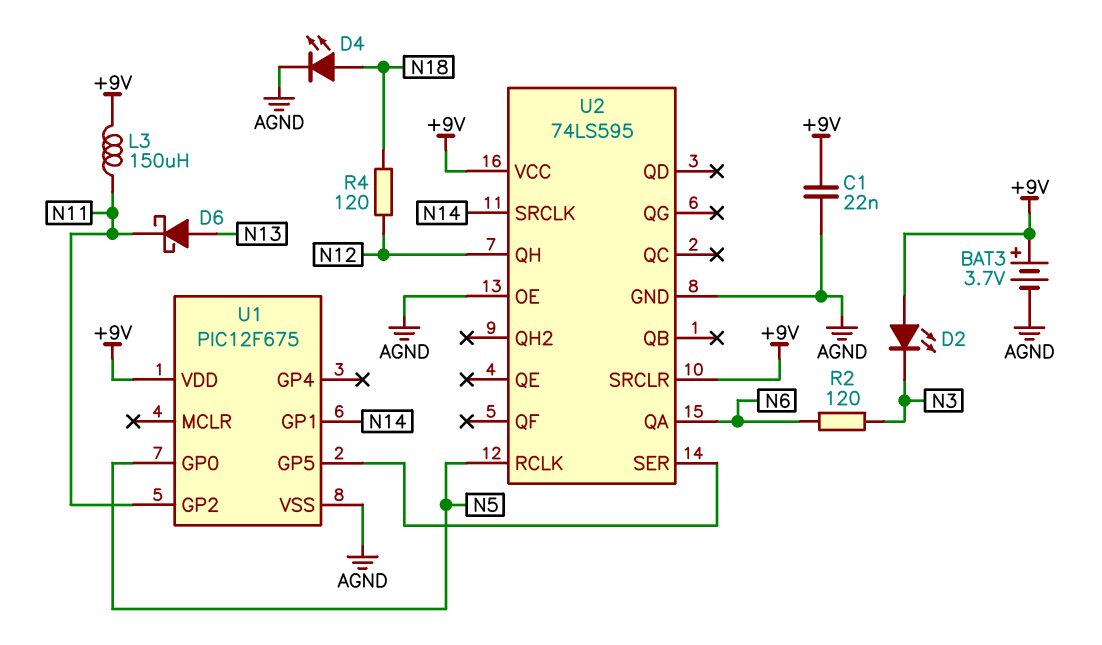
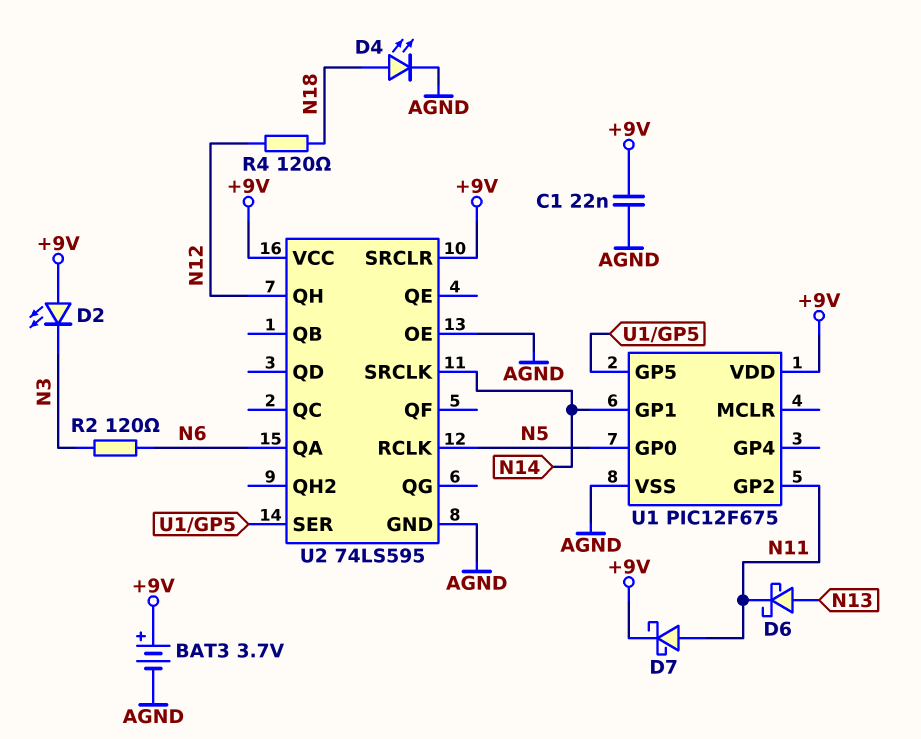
D7: none -> schottky (A N11, K +9V)
L3: 150uH (+9V, N11) -> none

